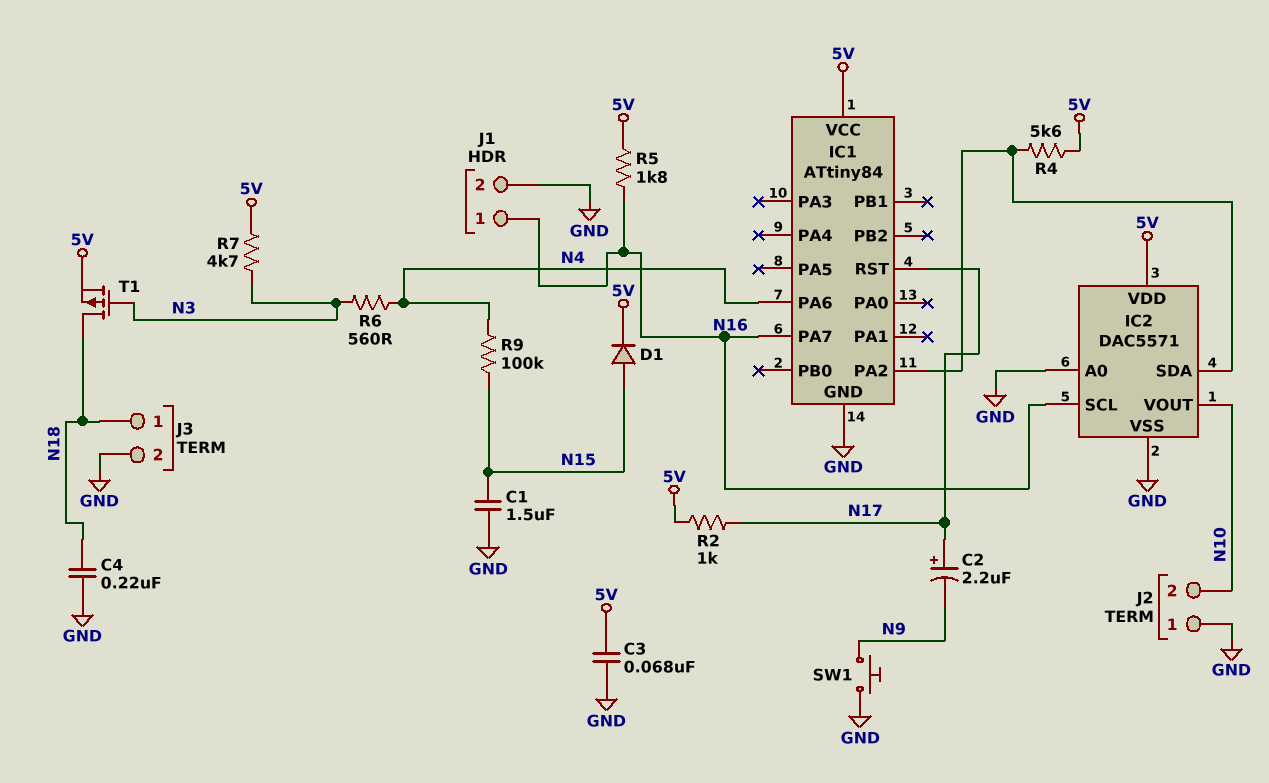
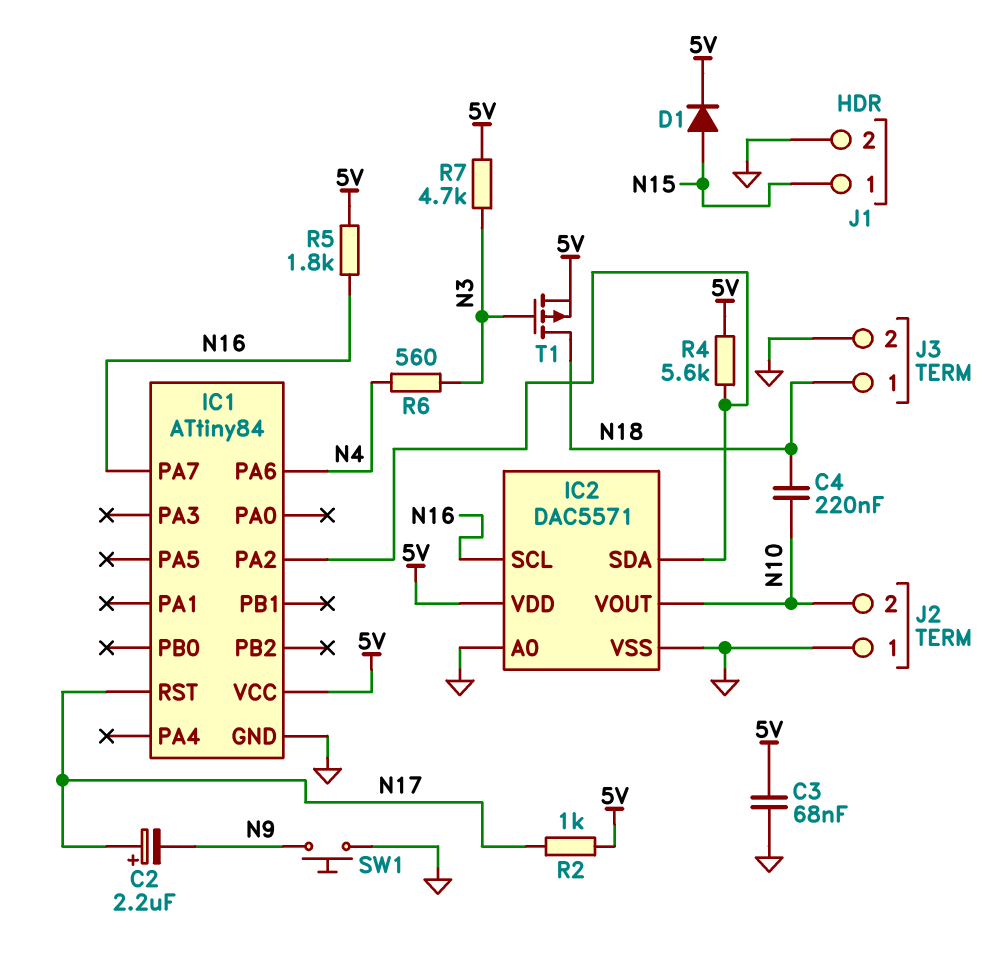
C1: 1.5uF (GND, N15) -> none
C4: 220nF (GND, N18) -> 220nF (N10, N18)
J1 pin 1: N16 -> N15
R9: 100k (N4, N15) -> none

